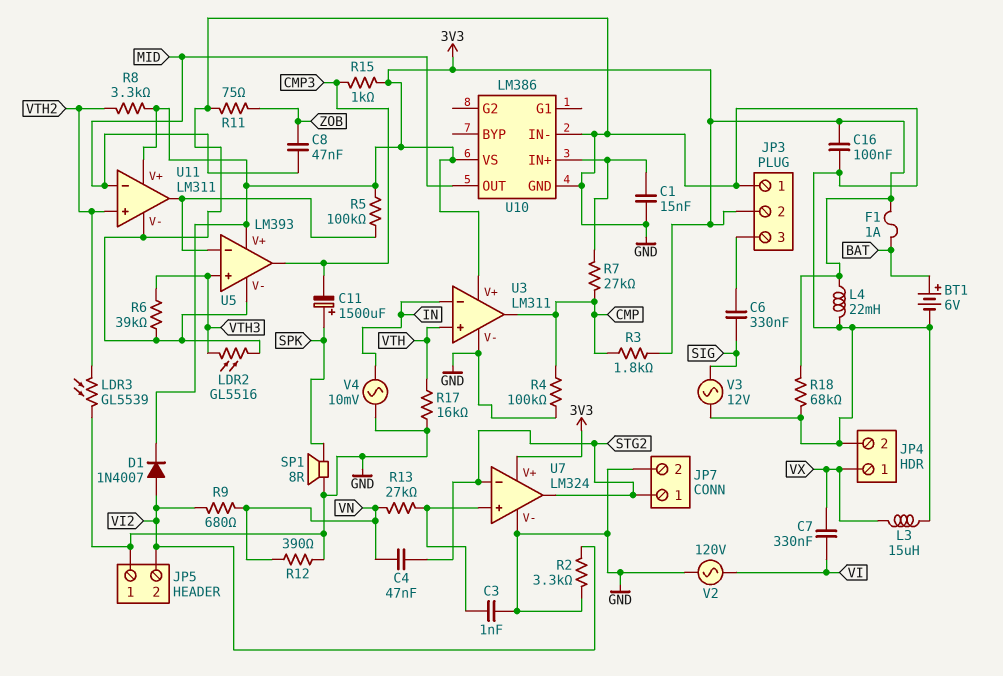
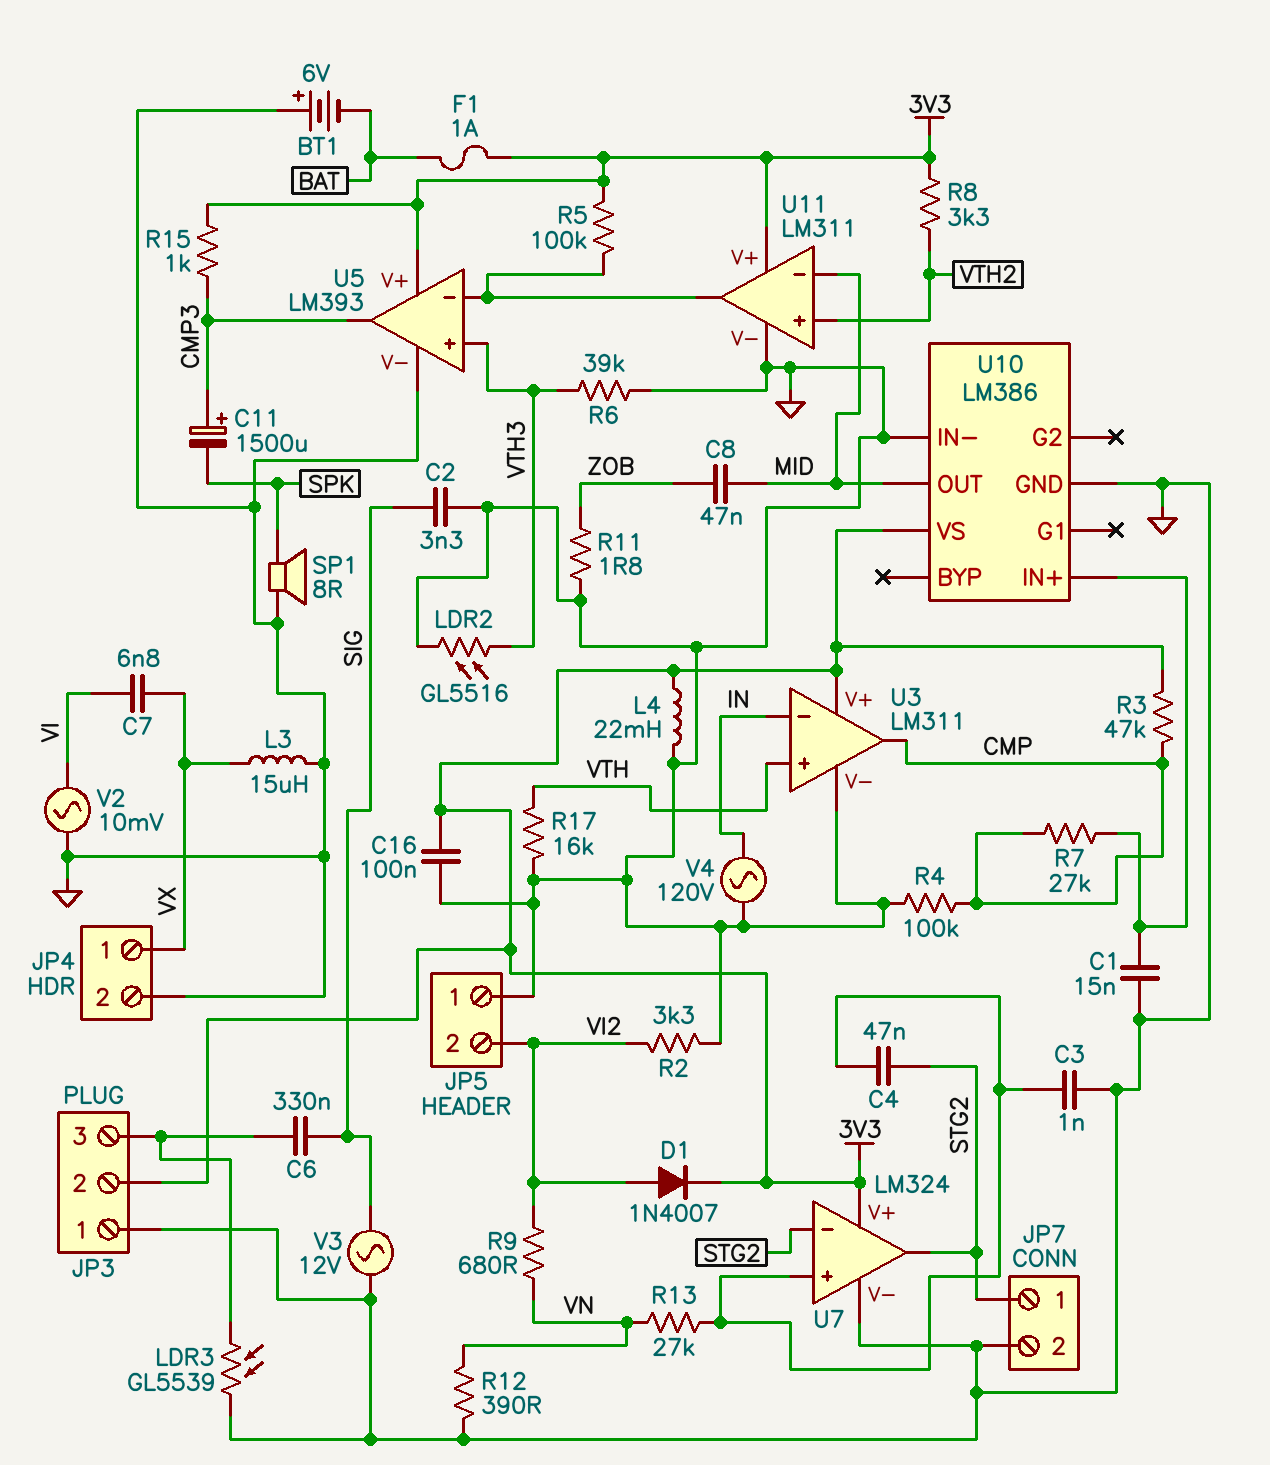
BT1: 6V (plus BAT, minus GND) -> 6V (plus GND, minus BAT)
C2: none -> 3.3nF (GND, SIG)
C4: 47nF (STG2, VN) -> 47nF (STG2, U7/in+)
C7: 330nF (VI, VX) -> 6.8nF (VI, VX)
C11: 1500uF (plus SPK, minus CMP3) -> 1500uF (plus CMP3, minus SPK)
LDR3: GL5539 (GND, VTH2) -> GL5539 (GND, JP3/3)
R3: 1.8k (3V3, CMP) -> 47k (3V3, CMP)
R11: 75 (GND, ZOB) -> 1.8 (GND, ZOB)
R18: 68k (3V3, GND) -> none
V2: AC 120V (GND, VI) -> AC 10mV (GND, VI)
V4: AC 10mV (GND, IN) -> AC 120V (GND, IN)

